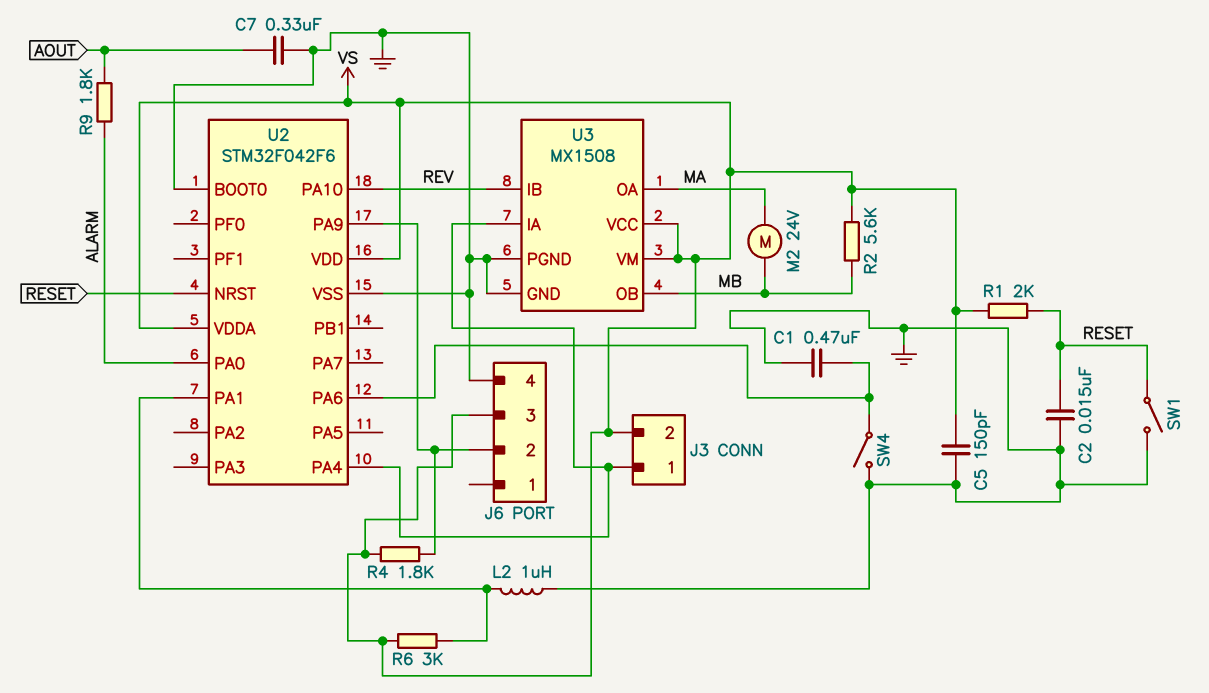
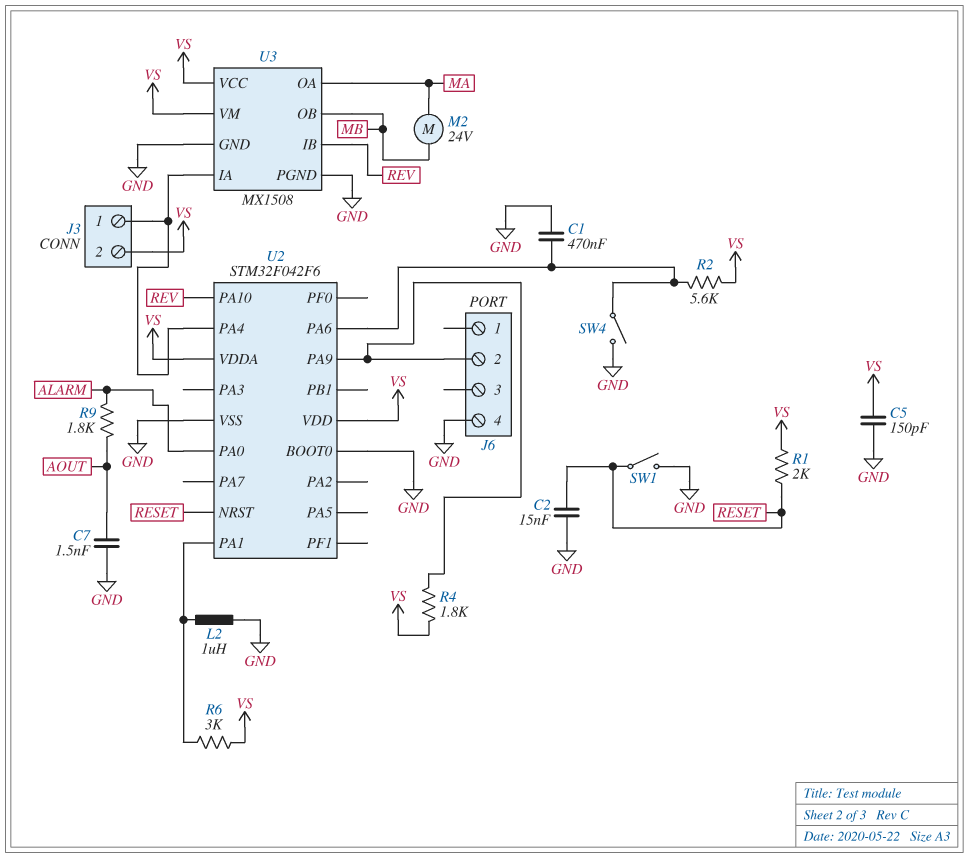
C7: 330nF (AOUT, GND) -> 1.5nF (AOUT, GND)
J6 pin 3: VS -> none
R2: 5.6k (MB, VS) -> 5.6k (U2/PA6, VS)

